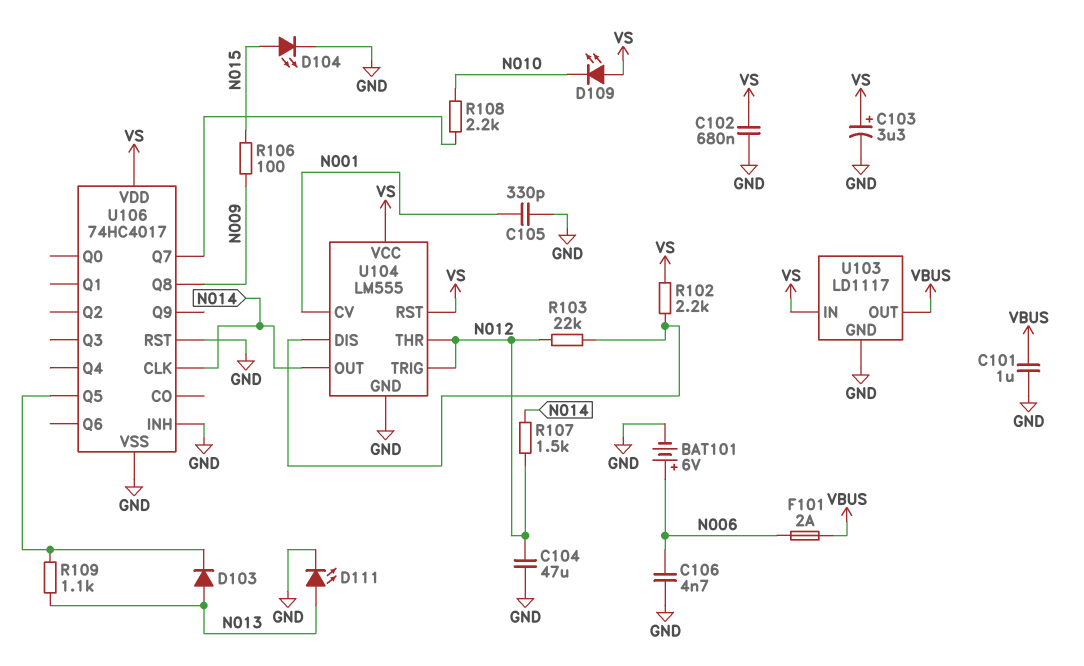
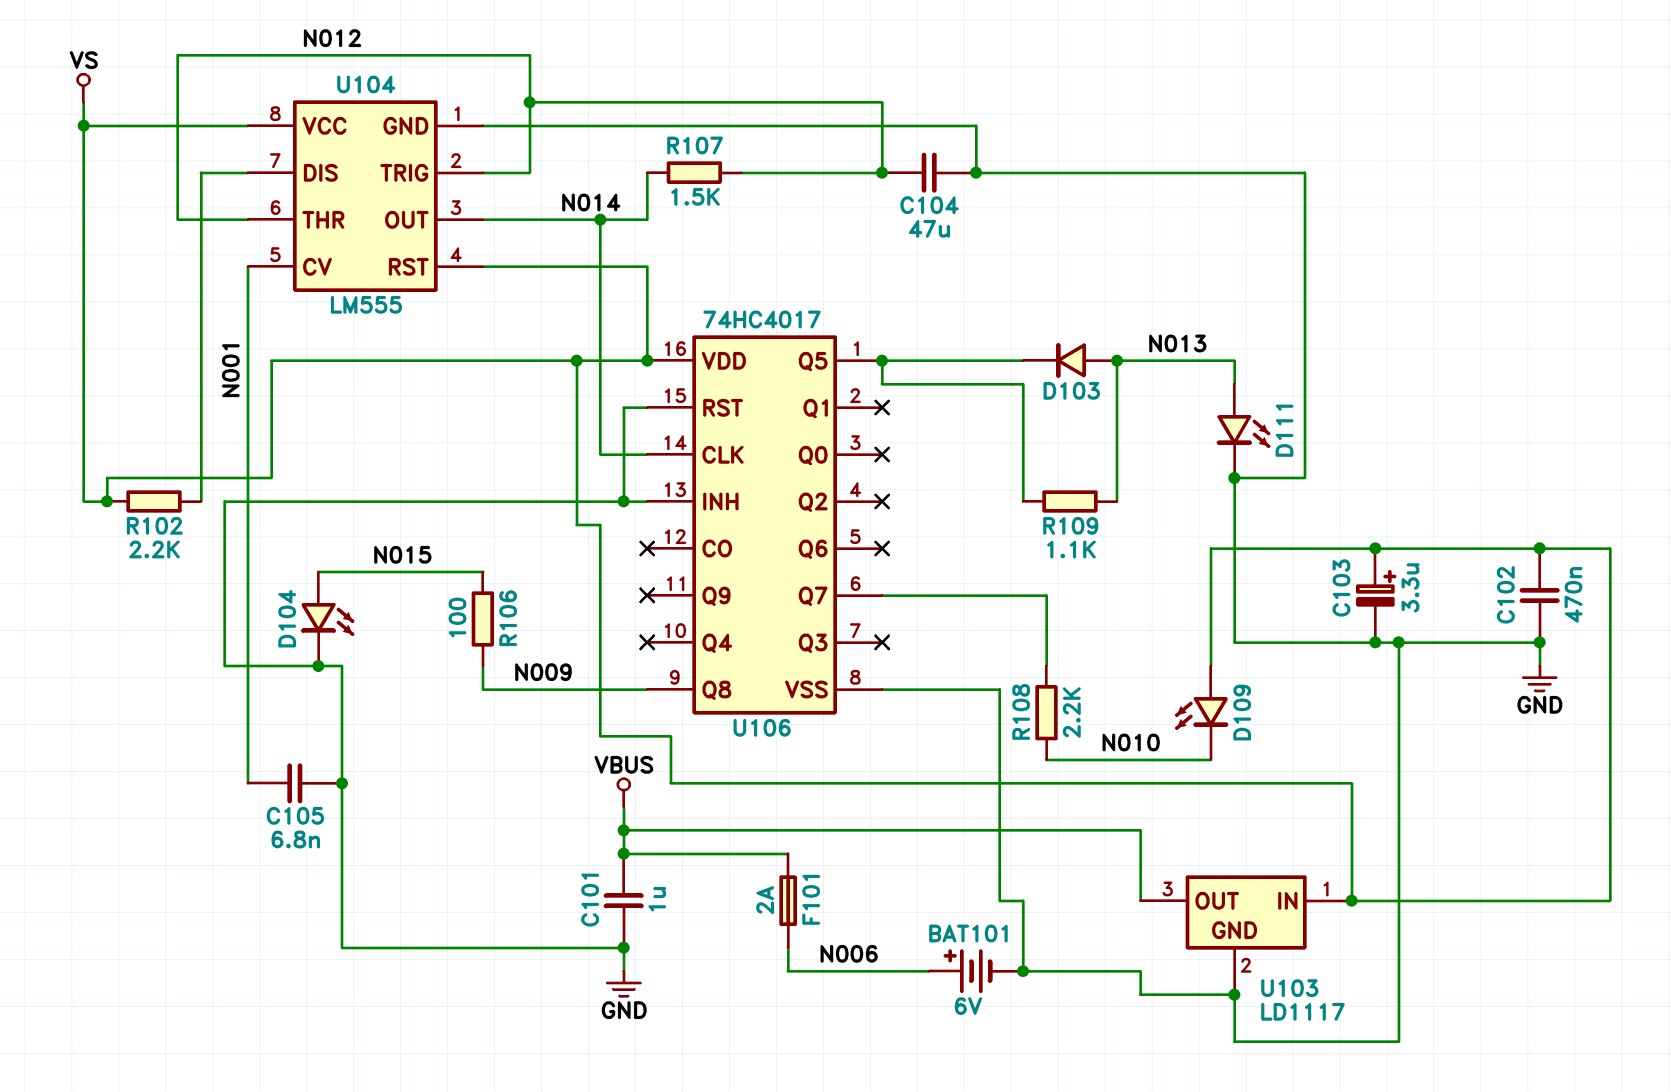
C102: 680nF (GND, VS) -> 470nF (GND, VS)
C105: 330pF (GND, N001) -> 6.8nF (GND, N001)
C106: 4.7nF (GND, N006) -> none
R103: 22k (N012, U104/DIS) -> none

